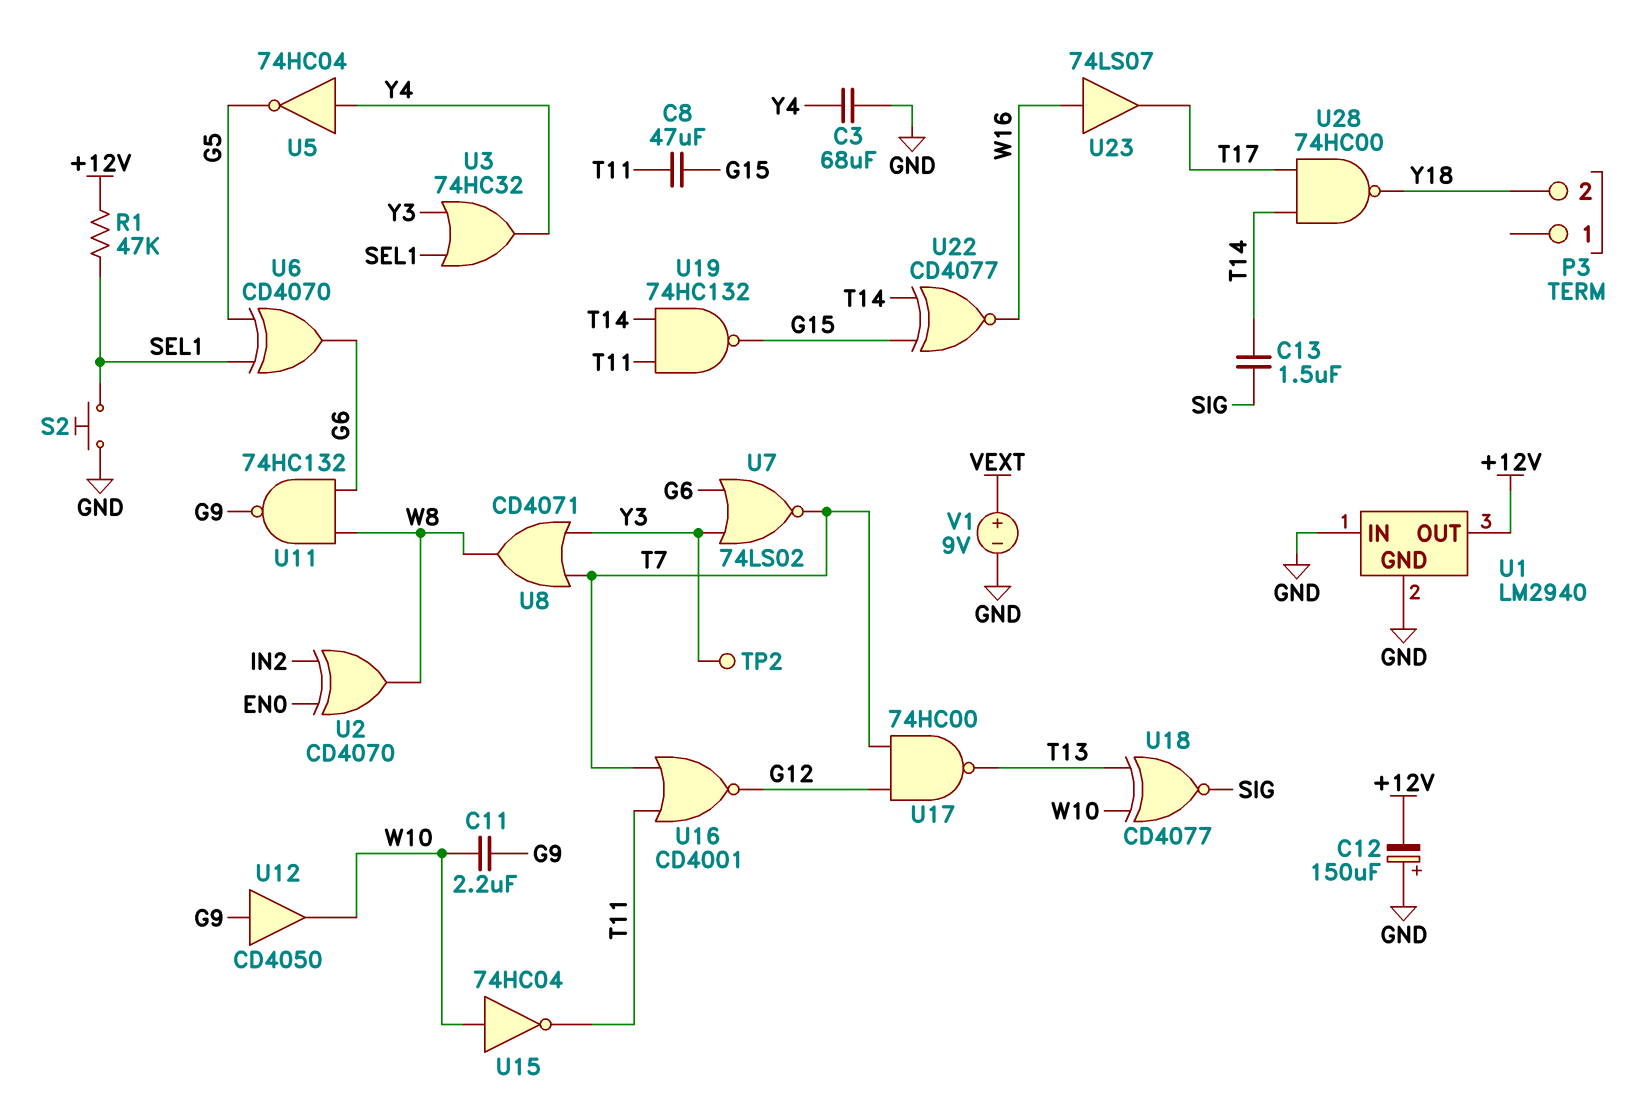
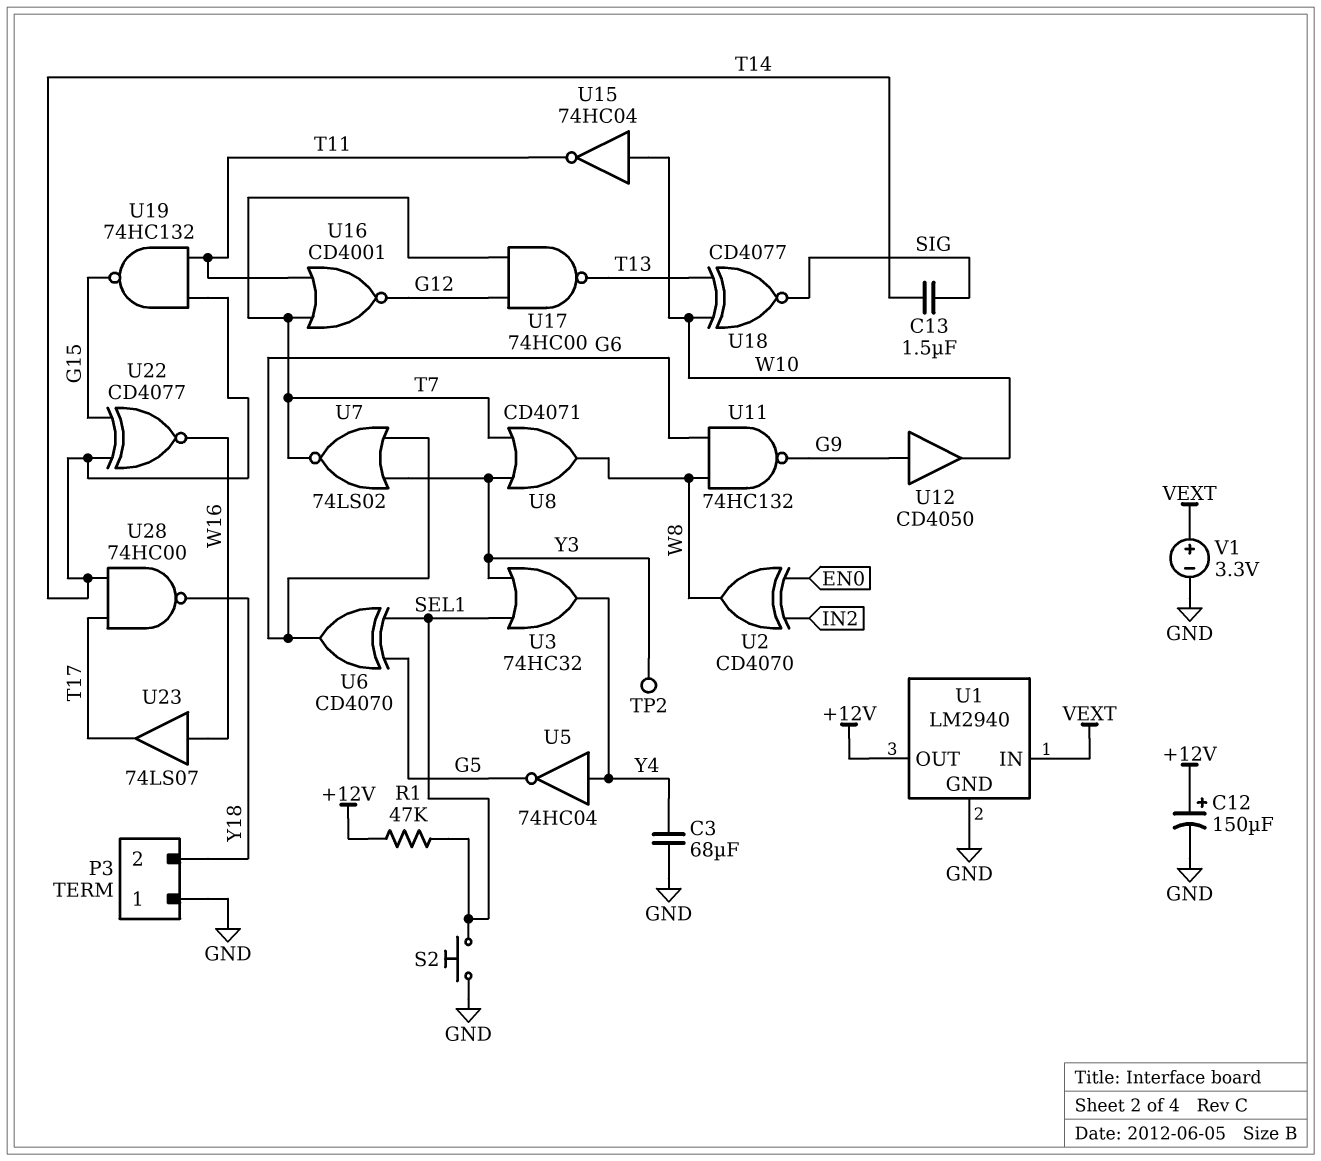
C8: 47uF (G15, T11) -> none
C11: 2.2uF (G9, W10) -> none
C12: 150uF (plus GND, minus +12V) -> 150uF (plus +12V, minus GND)
P3 pin 1: none -> GND
U1 pin IN: GND -> VEXT
V1: 9V (plus VEXT, minus GND) -> 3.3V (plus VEXT, minus GND)

